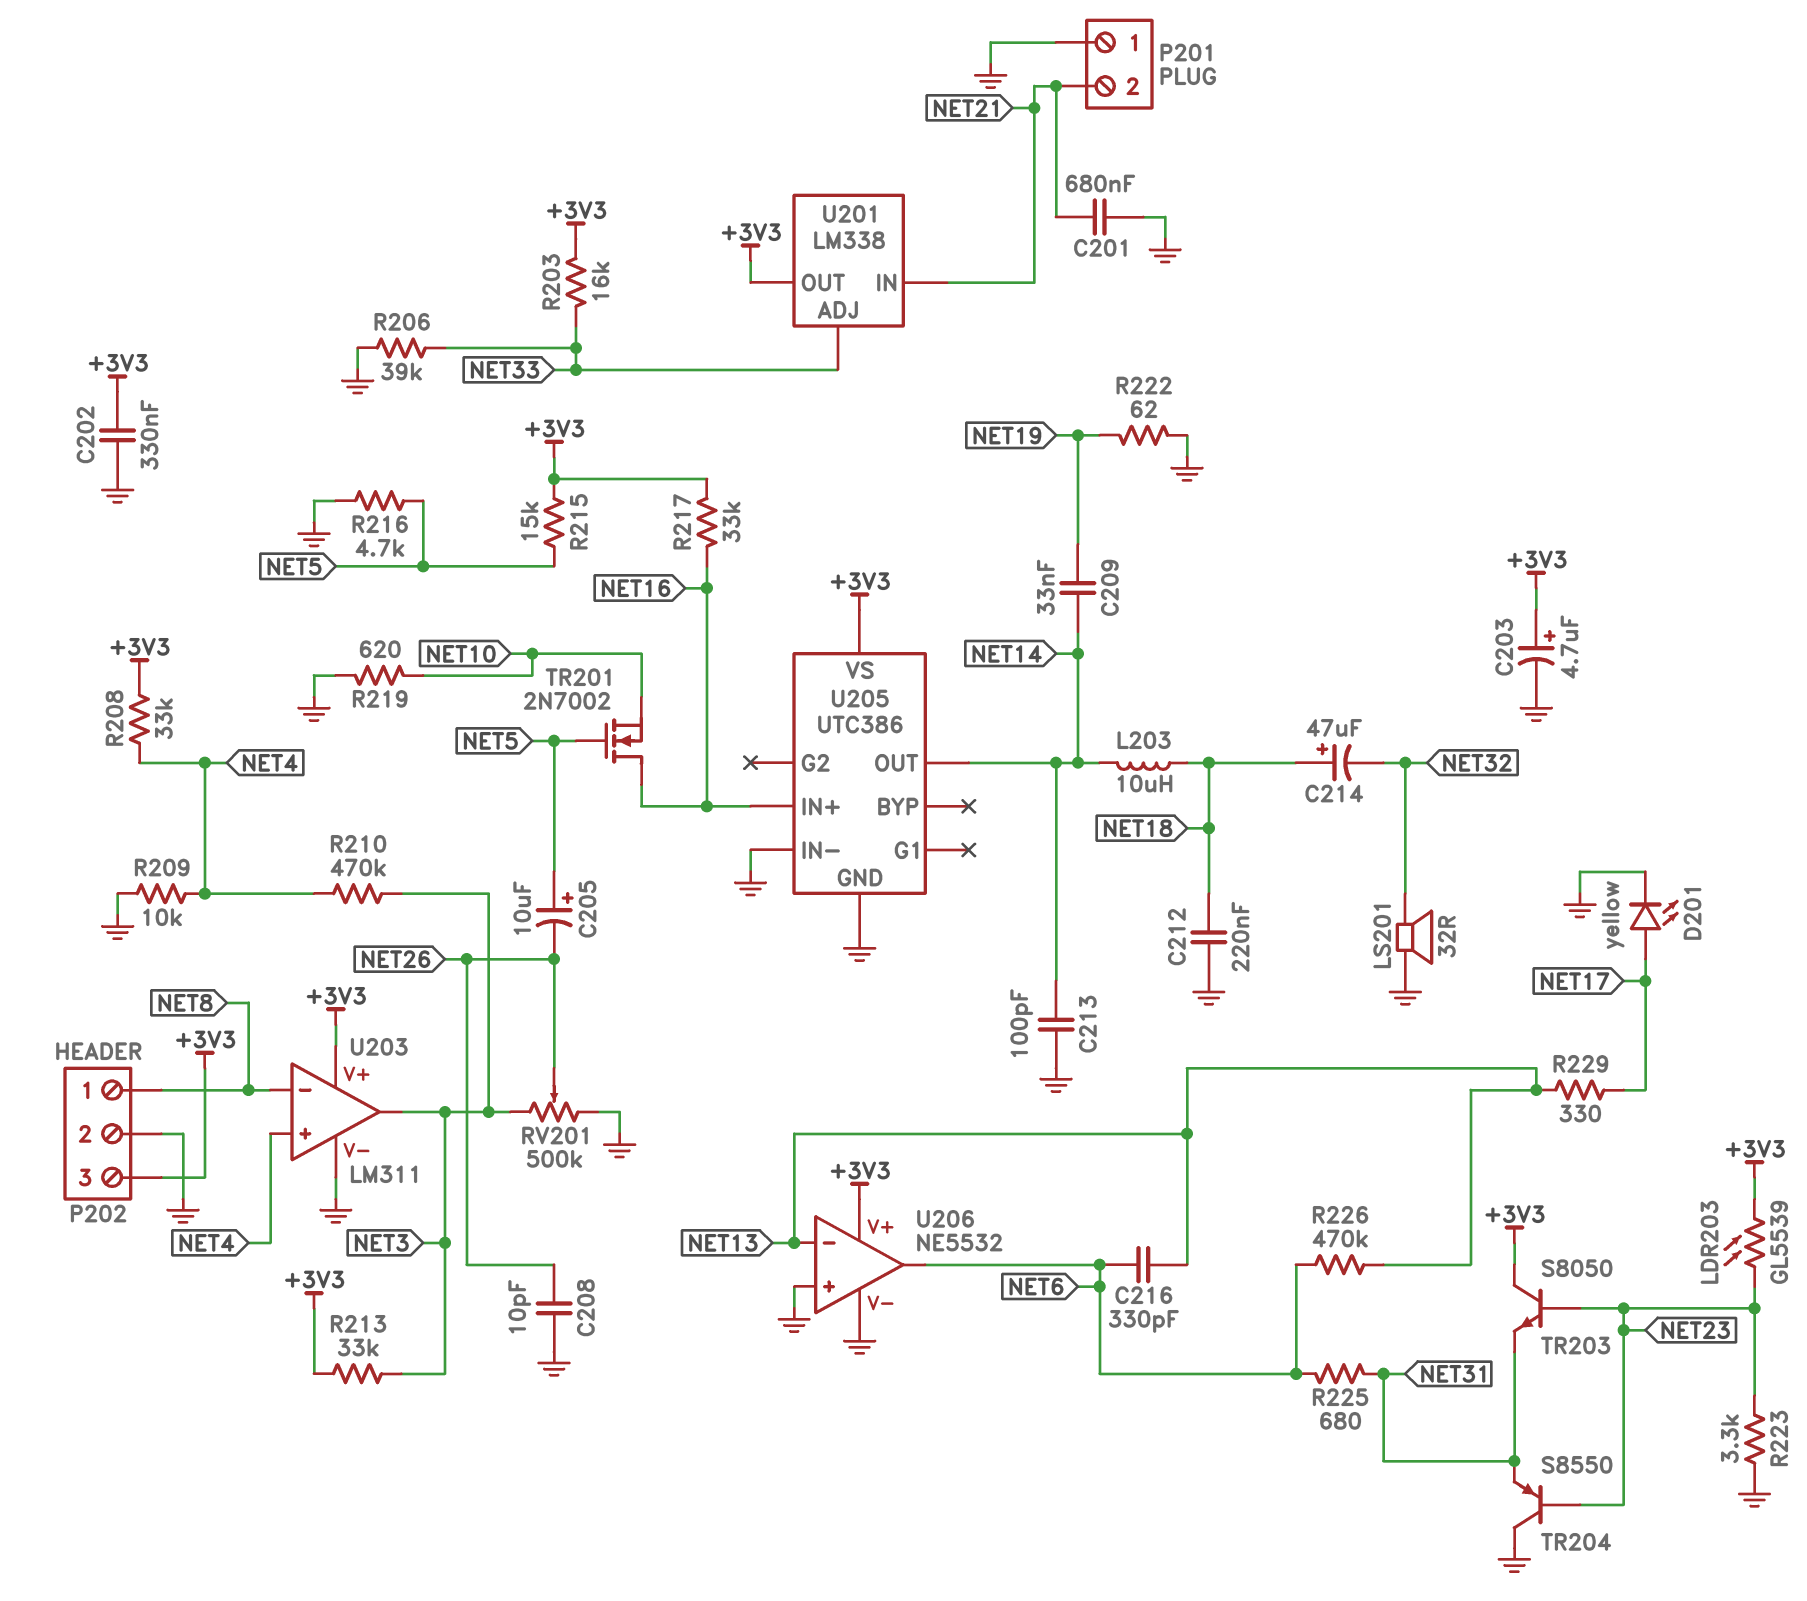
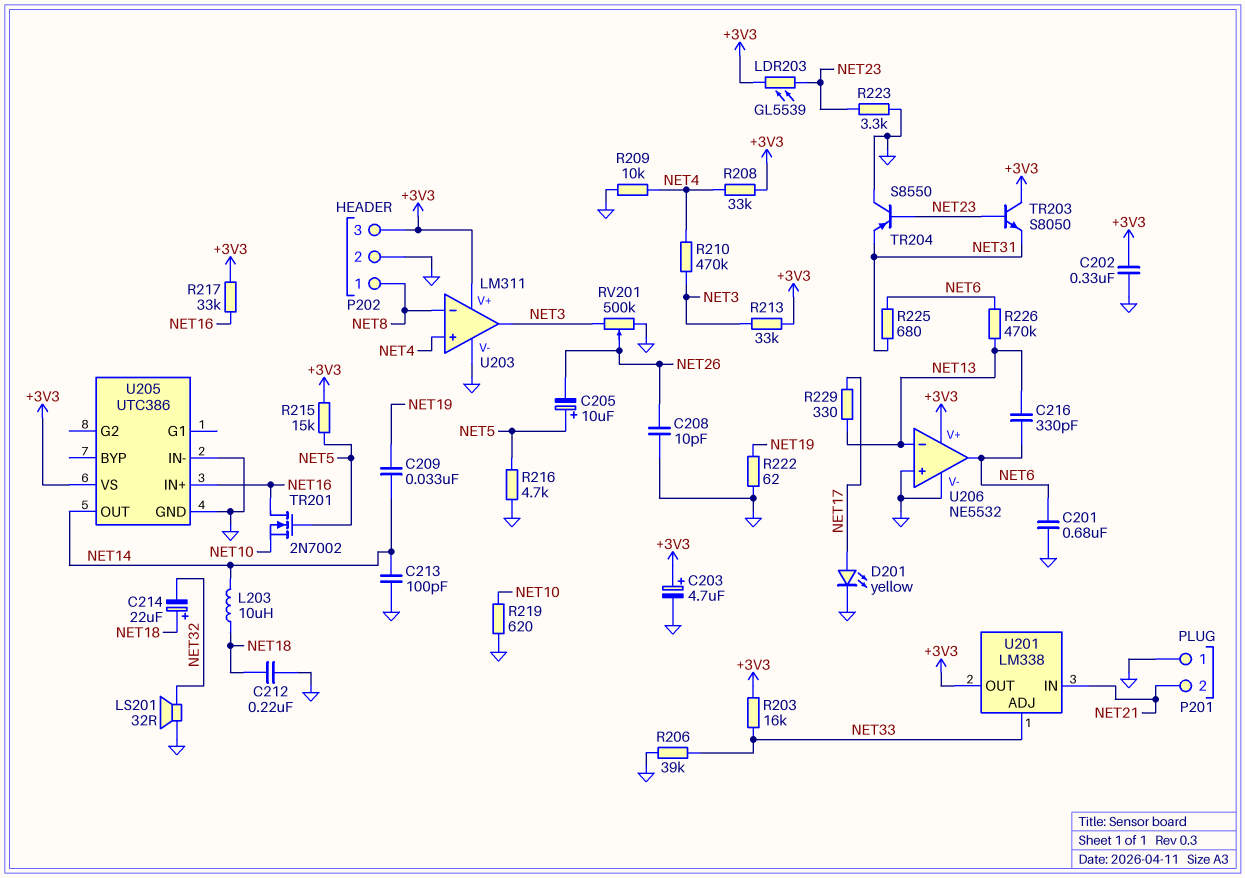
C201: 680nF (GND, NET21) -> 680nF (GND, NET6)
C214: 47uF (plus NET18, minus NET32) -> 22uF (plus NET18, minus NET32)

